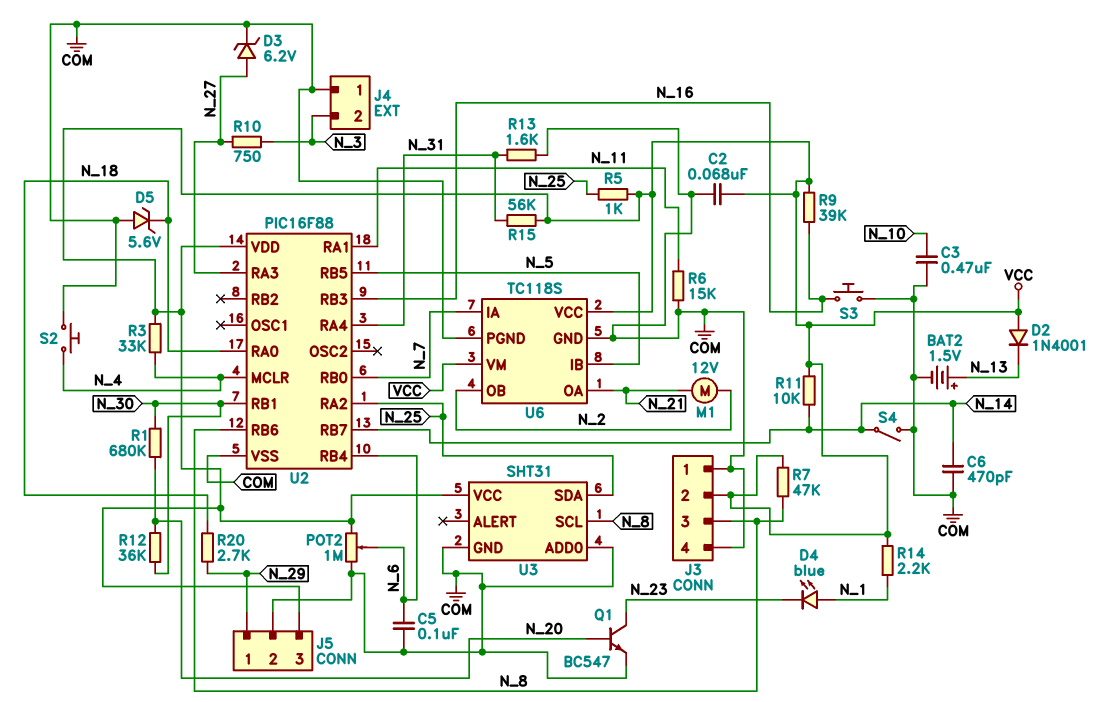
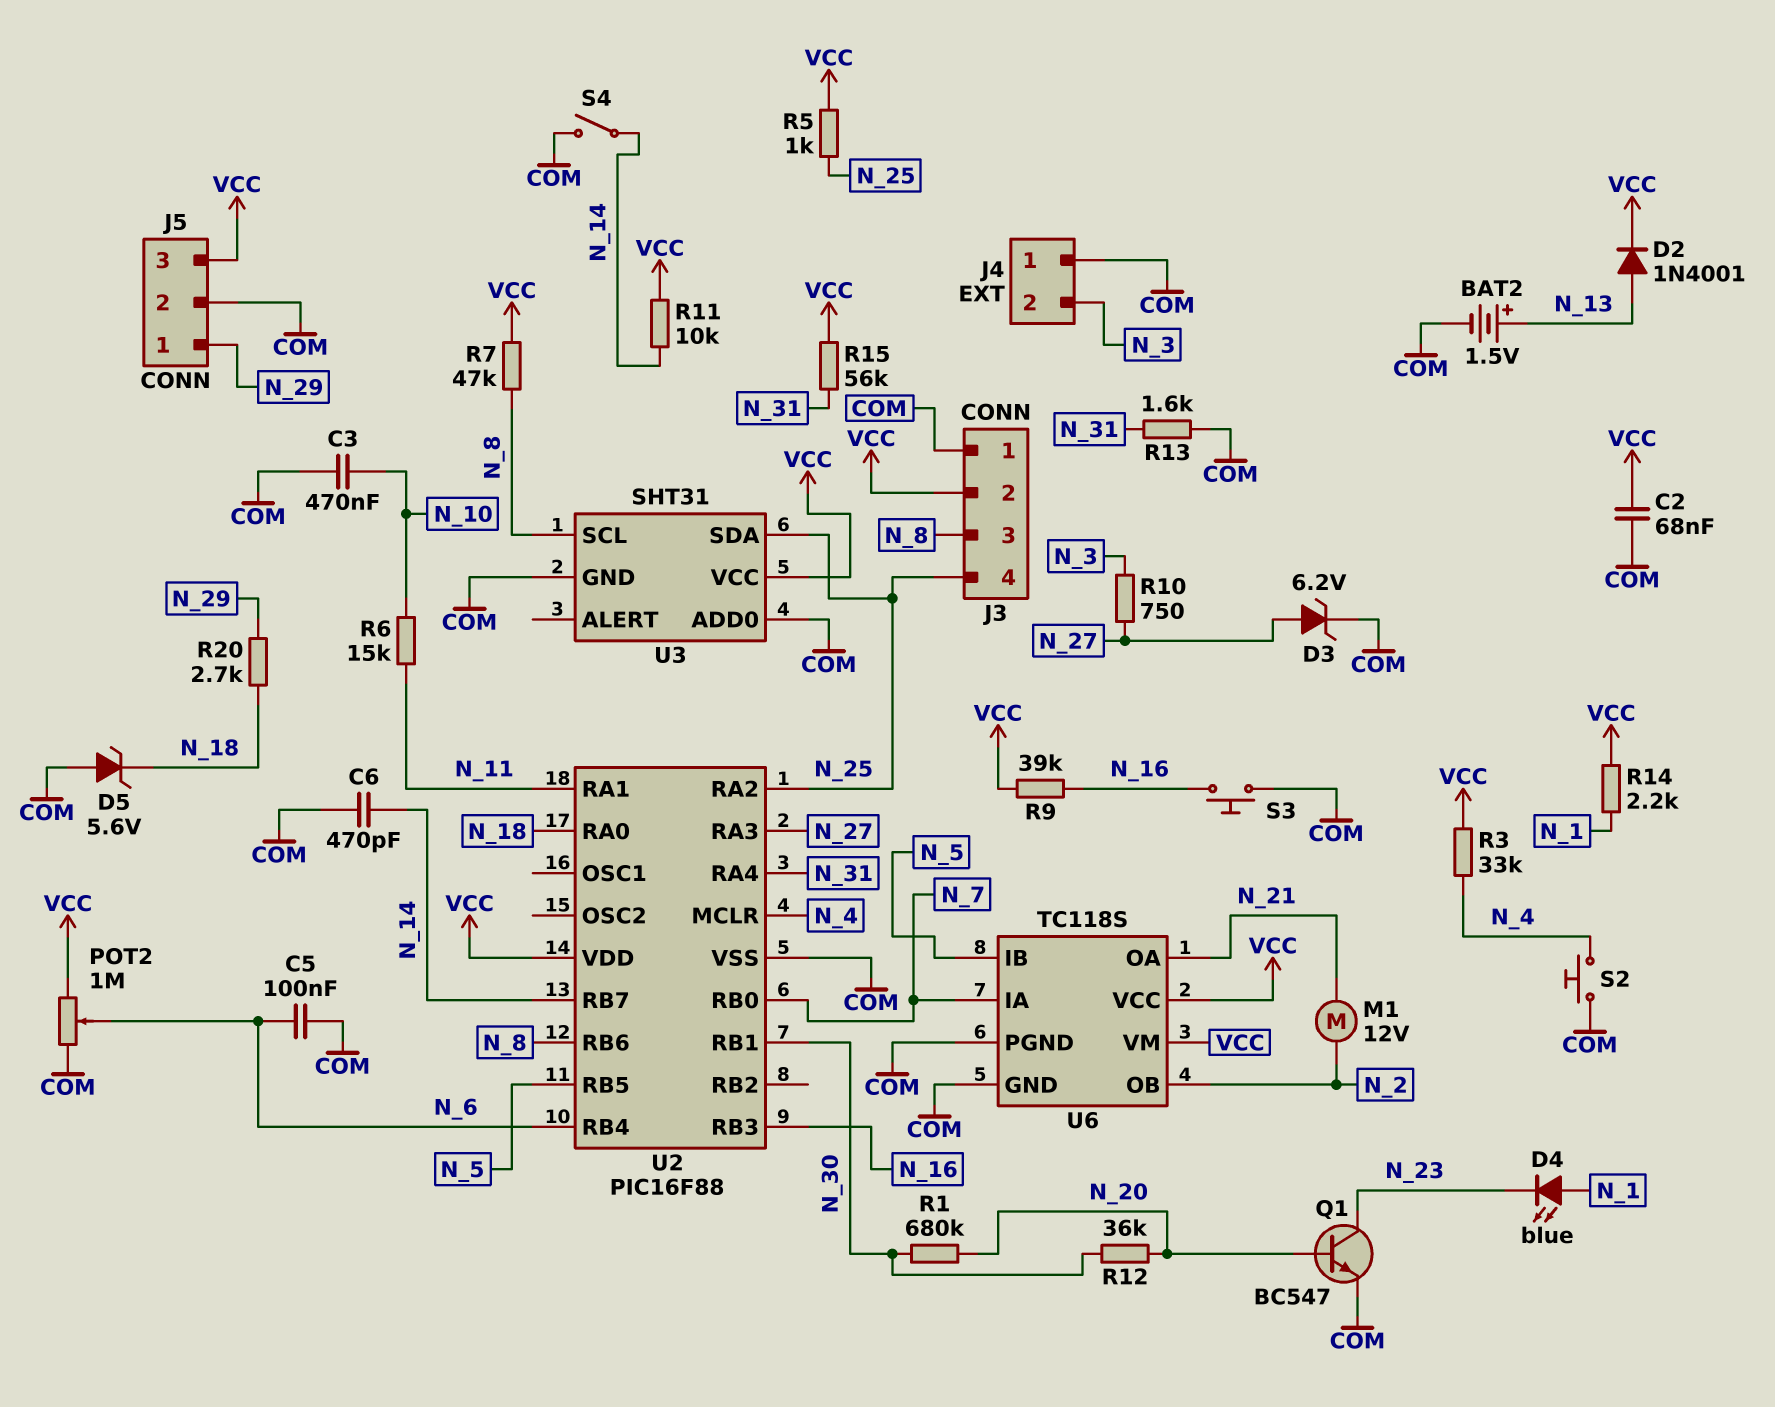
D2: diode 1N4001 (A VCC, K N_13) -> diode 1N4001 (A N_13, K VCC)
J3 pin 4: COM -> N_25
R6: 15k (COM, N_11) -> 15k (N_10, N_11)

